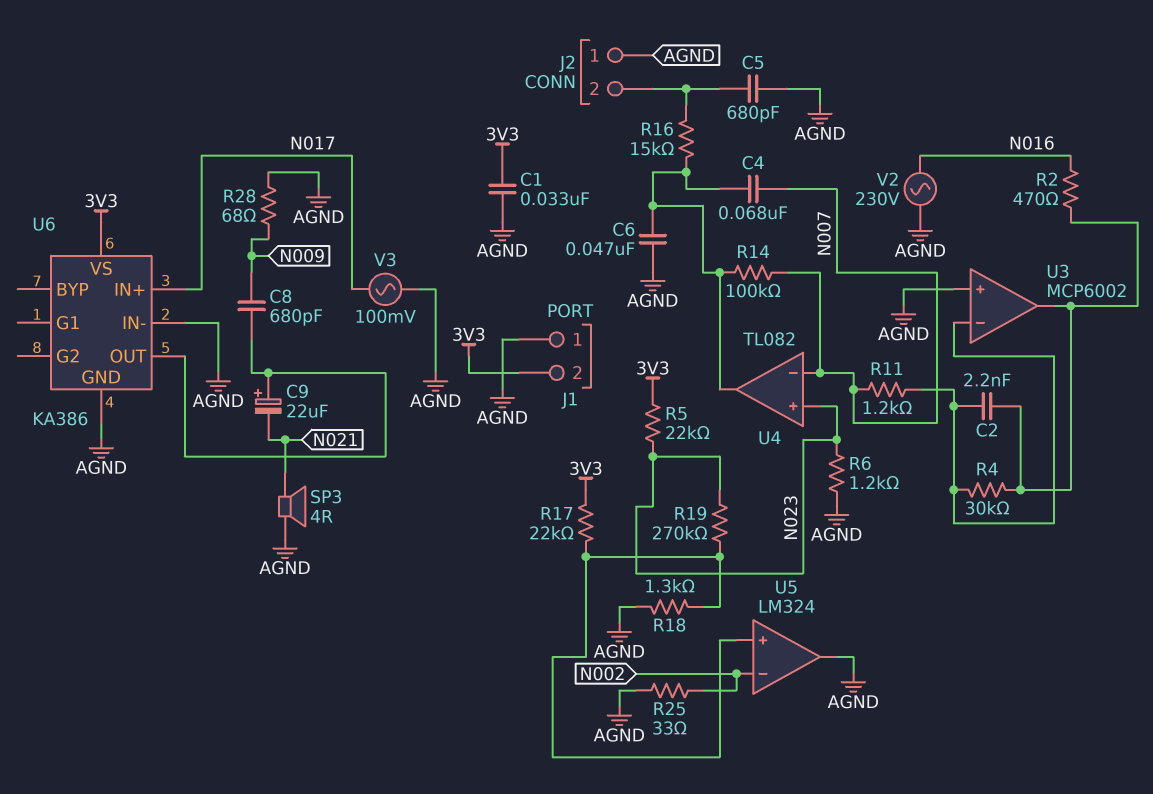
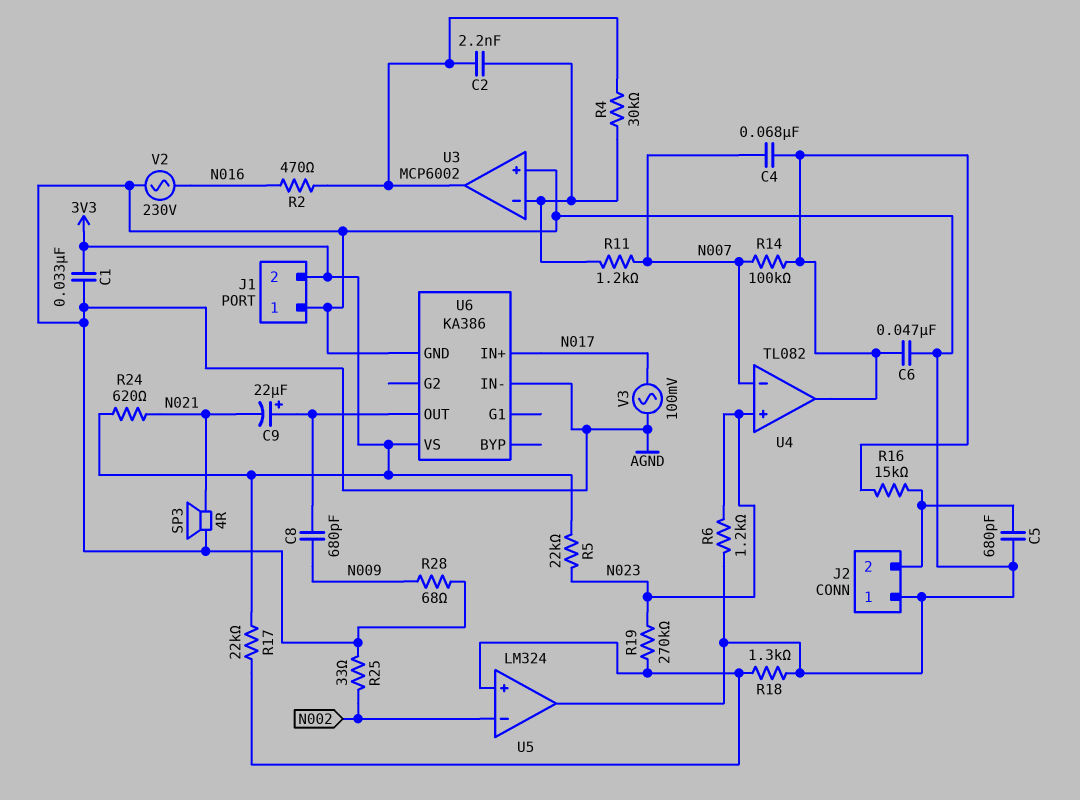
R24: none -> 620 (3V3, N021)

